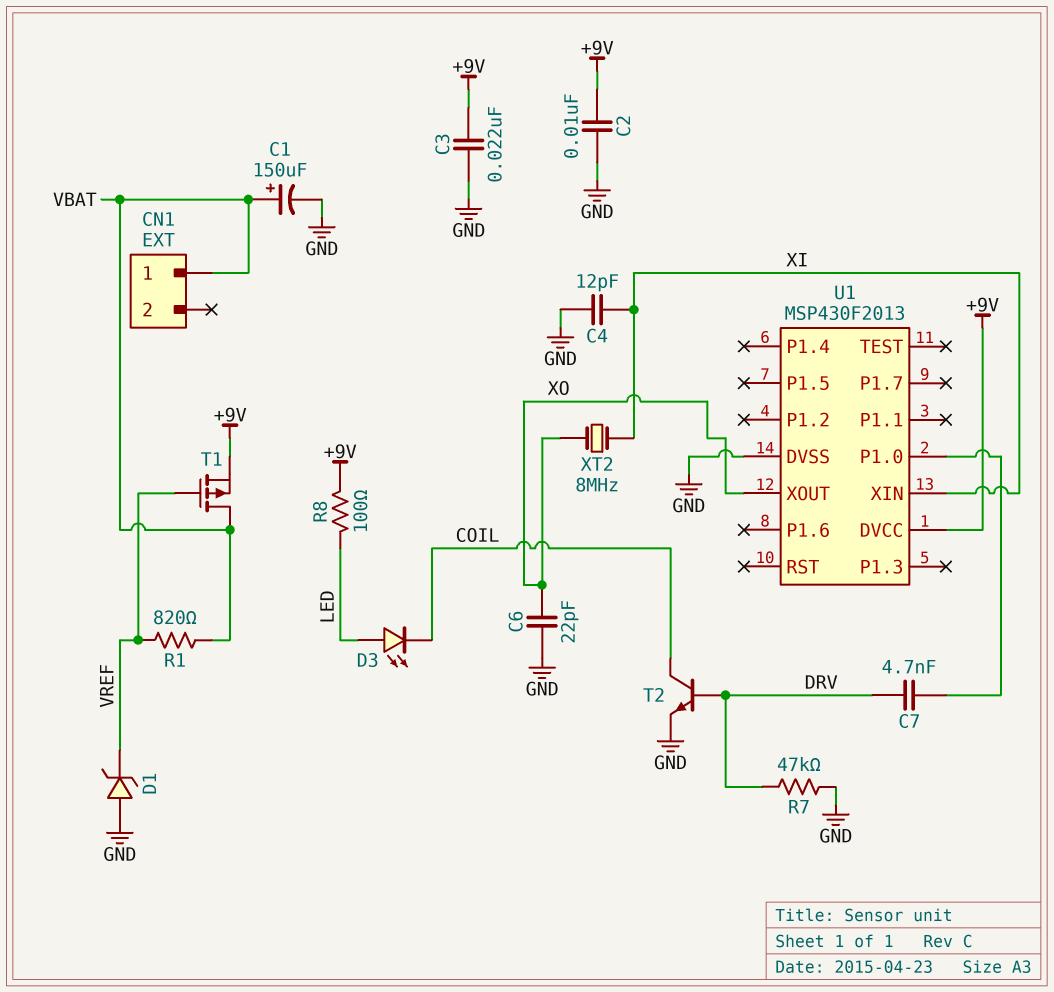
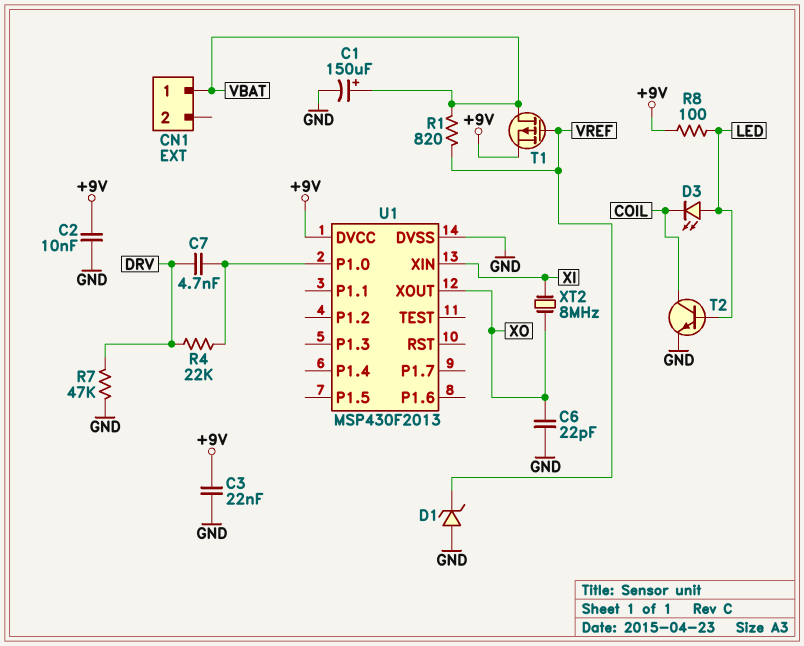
C4: 12pF (GND, XI) -> none
R4: none -> 22k (DRV, U1/P1.0)
T2: NPN (B DRV, C COIL, E GND) -> NPN (B LED, C COIL, E GND)

